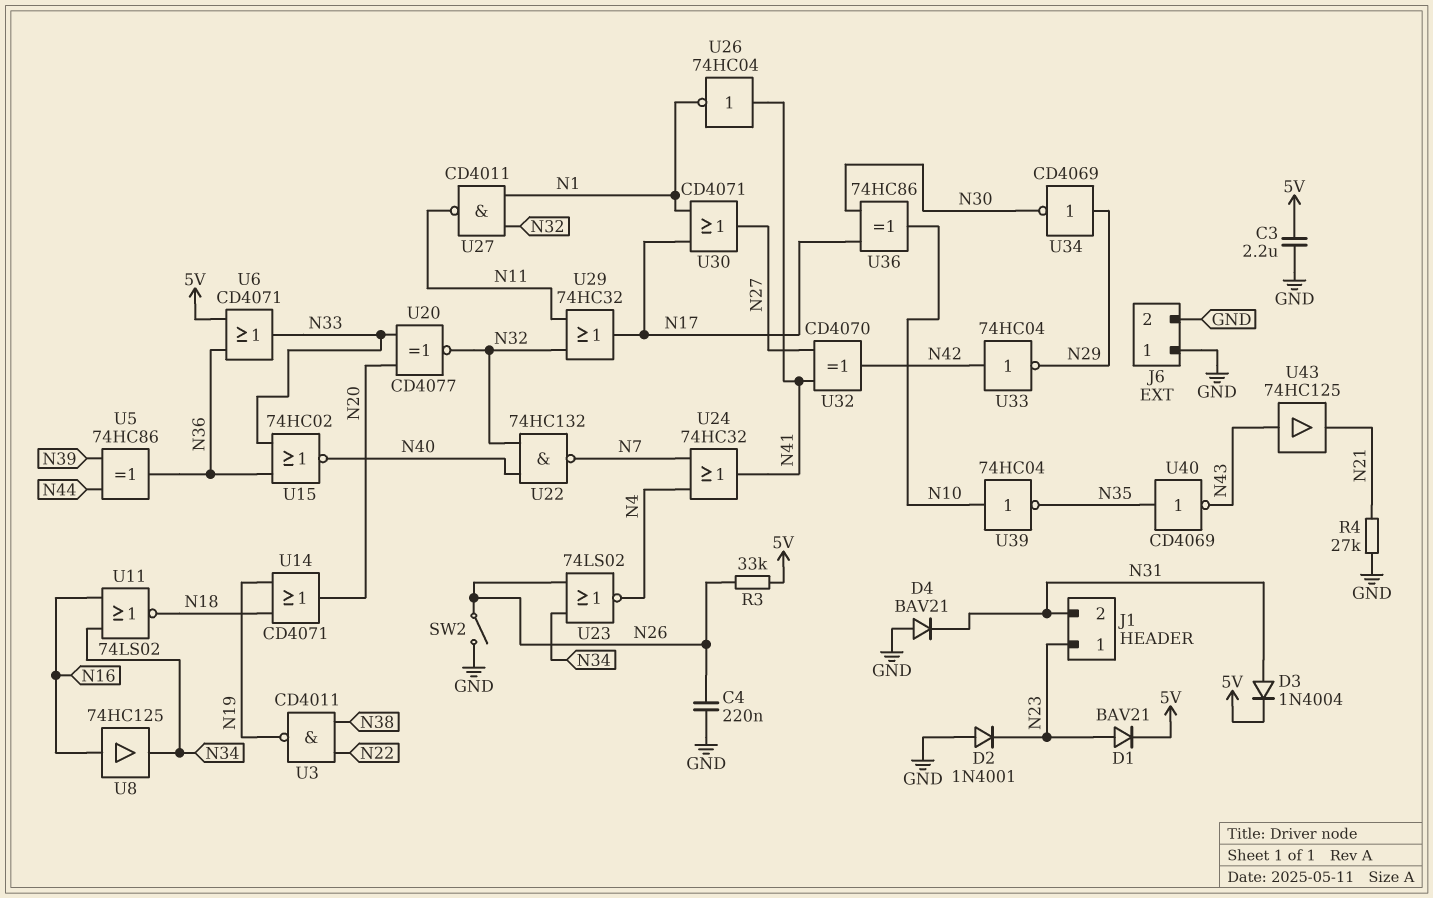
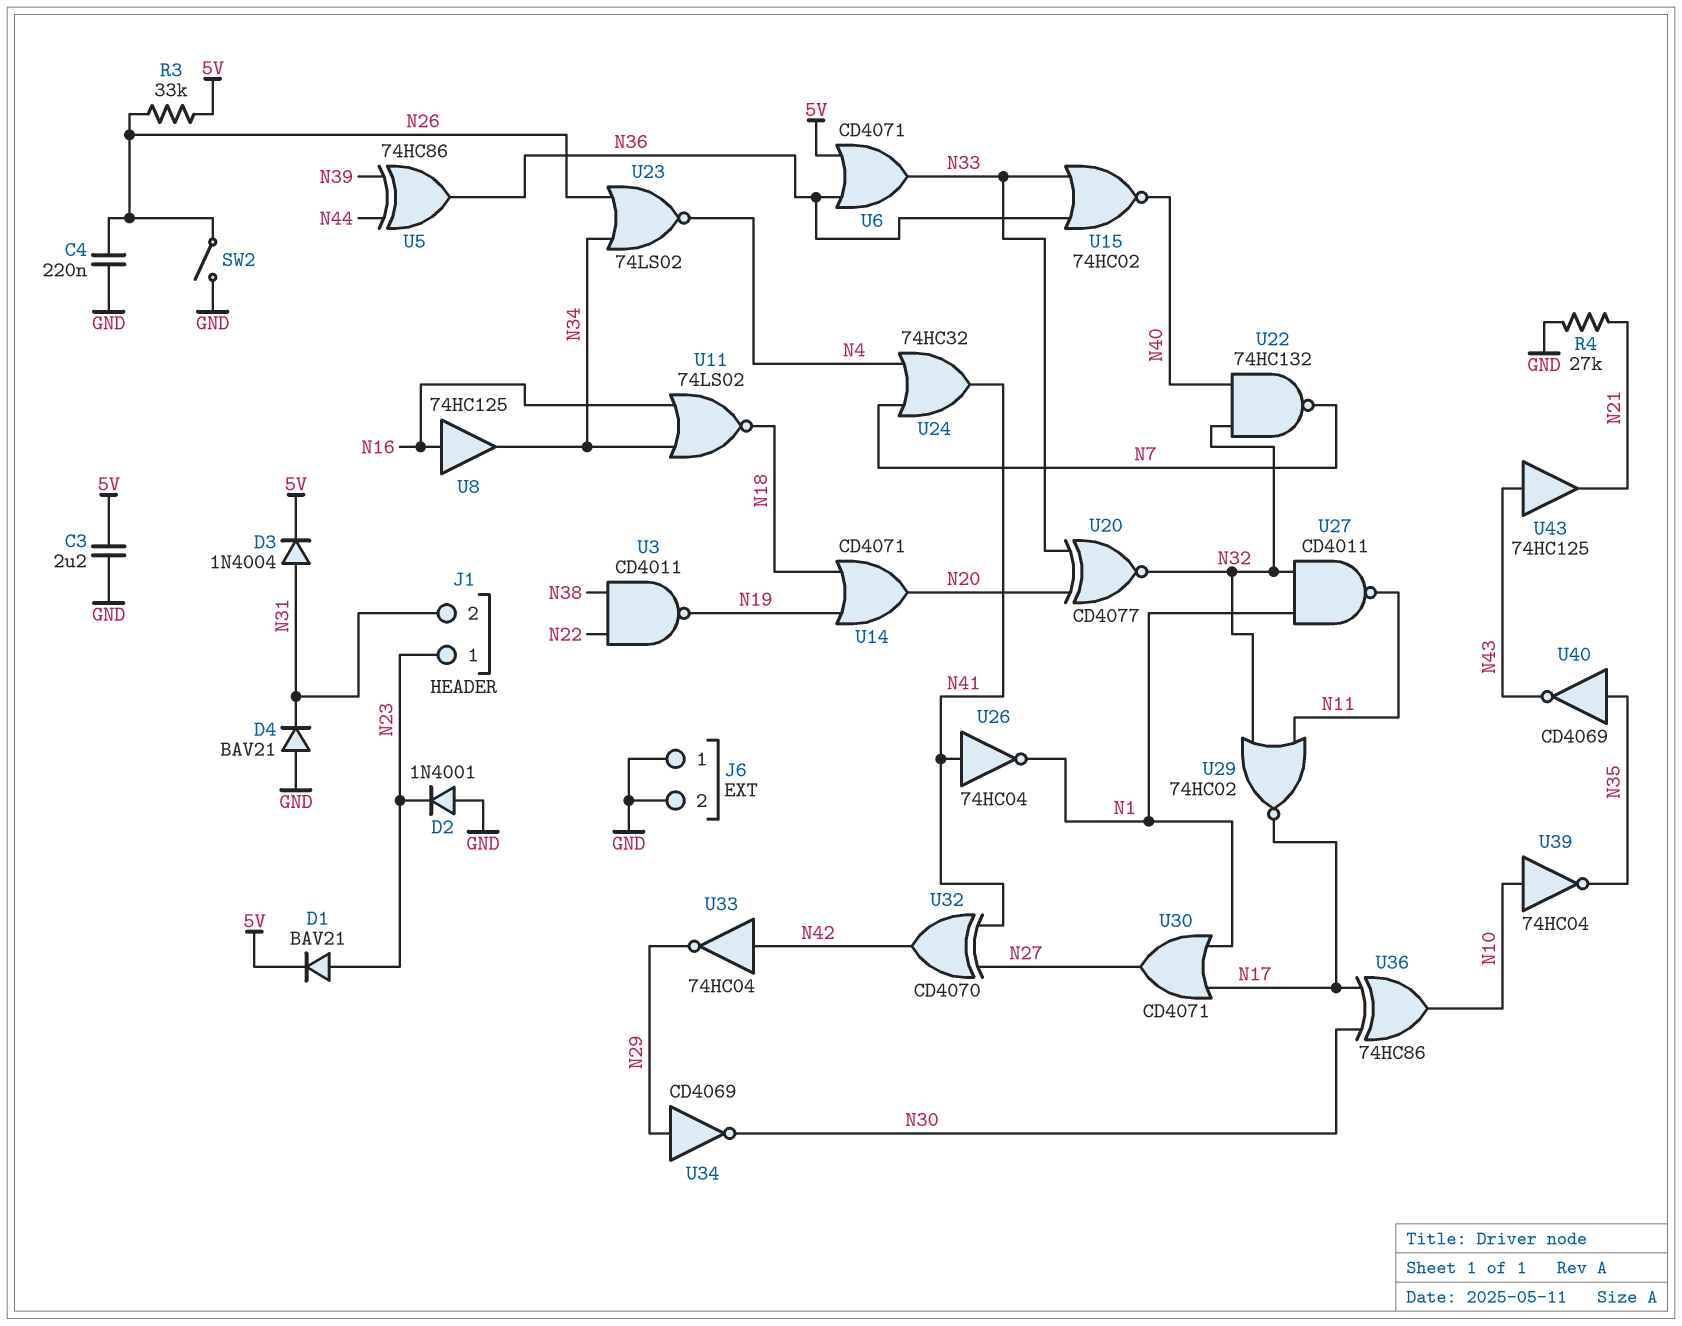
U29: OR 74HC32 (in N11, in N32, out N17) -> NOR 74HC02 (in N11, in N32, out N17)

